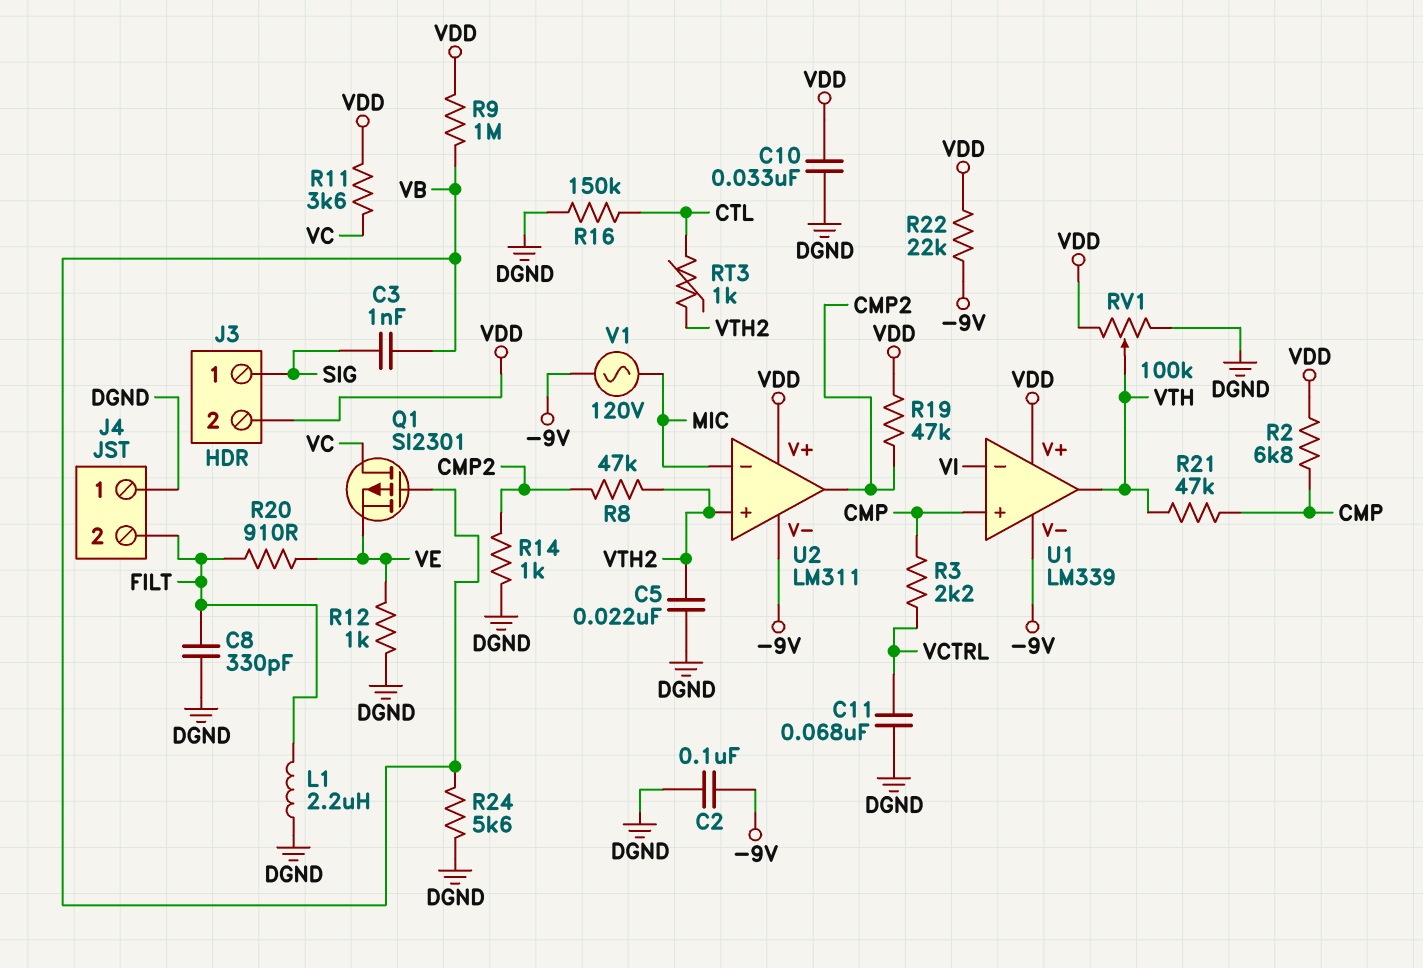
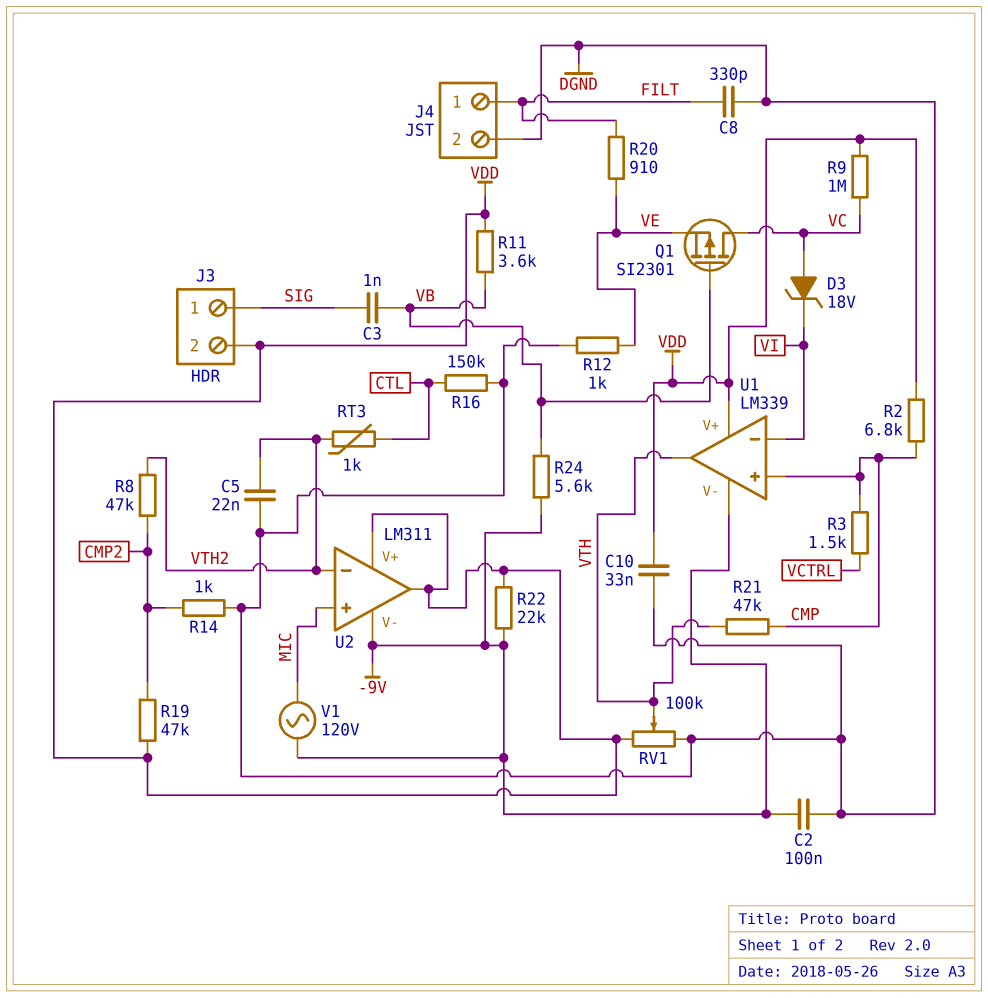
C11: 68nF (DGND, VCTRL) -> none
D3: none -> zener 18V (A VC, K VI)
J4 pin 1: DGND -> FILT
J4 pin 2: FILT -> DGND
L1: 2.2uH (DGND, FILT) -> none
R3: 2.2k (CMP, VCTRL) -> 1.5k (CMP, VCTRL)
R9: 1M (VB, VDD) -> 1M (VC, VDD)
R11: 3.6k (VC, VDD) -> 3.6k (VB, VDD)
R24: 5.6k (DGND, VB) -> 5.6k (-9V, VB)
U2 pin in+: VTH2 -> MIC
U2 pin in-: MIC -> VTH2
U2 pin out: CMP2 -> VDD

